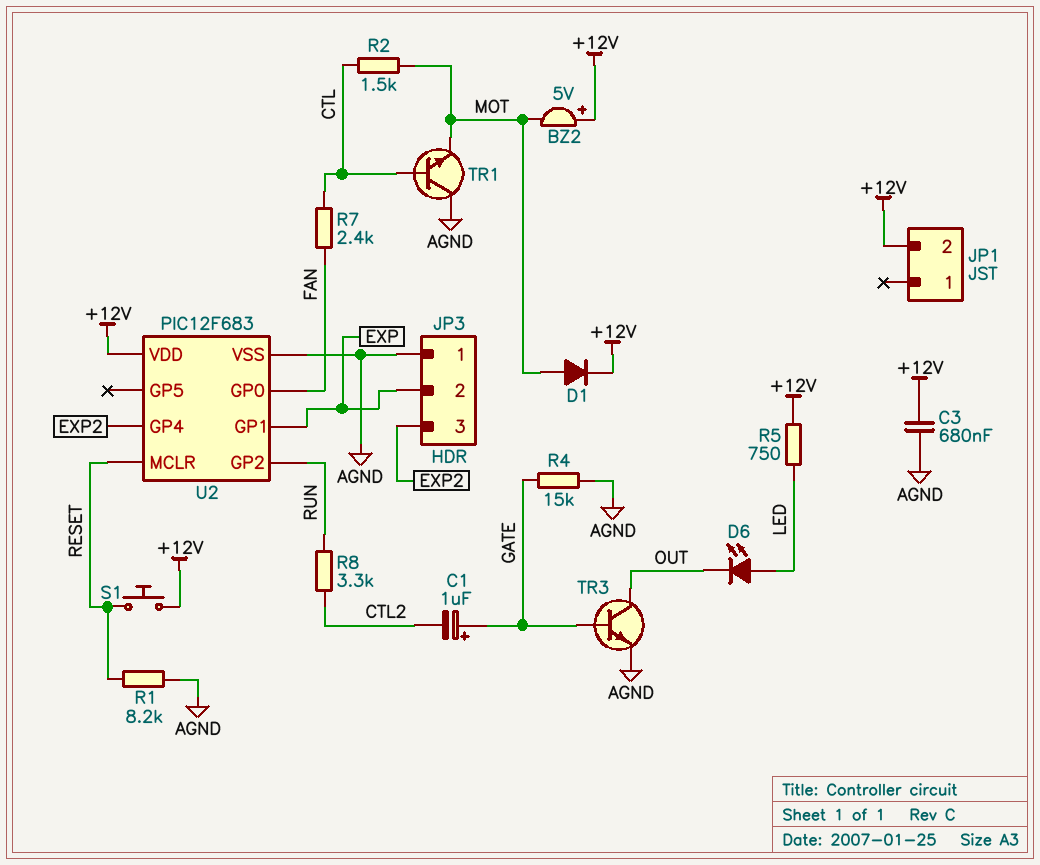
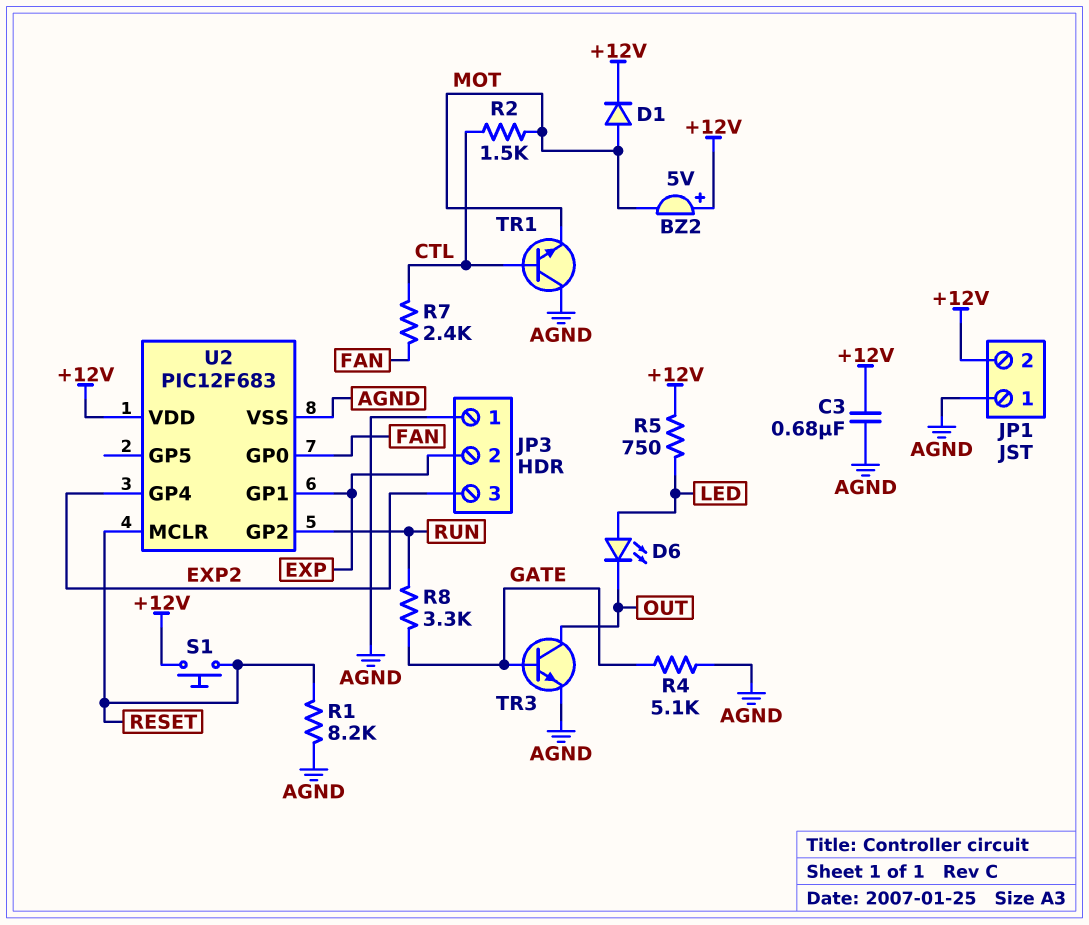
C1: 1uF (plus GATE, minus CTL2) -> none
JP1 pin 1: none -> AGND
R4: 15k (AGND, GATE) -> 5.1k (AGND, GATE)
R8: 3.3k (CTL2, RUN) -> 3.3k (GATE, RUN)

